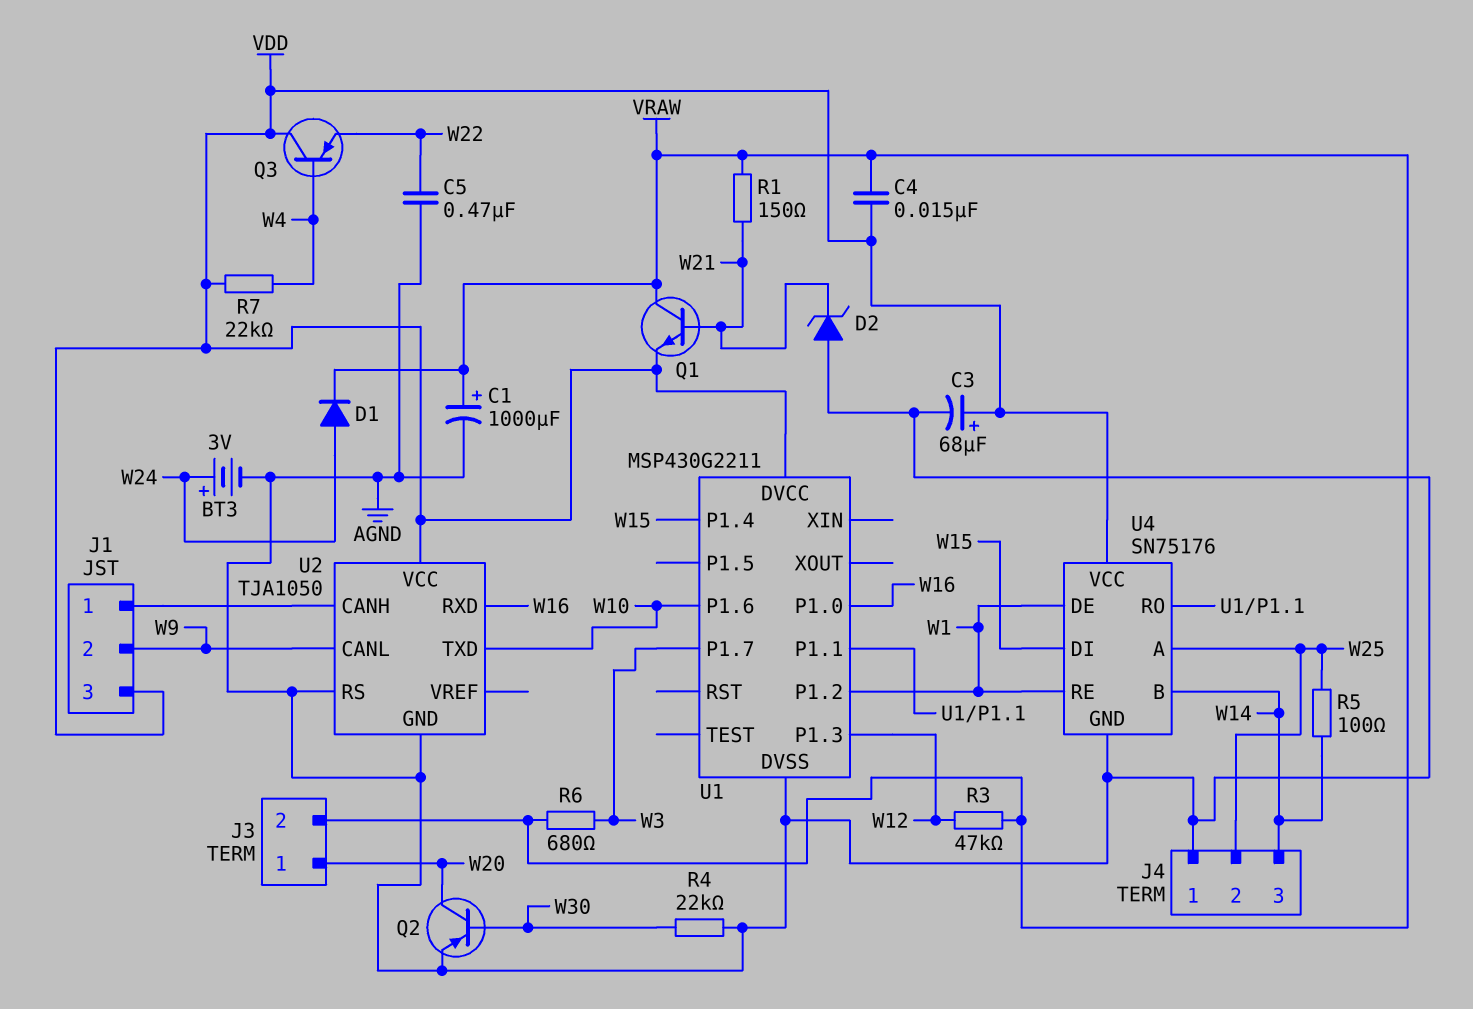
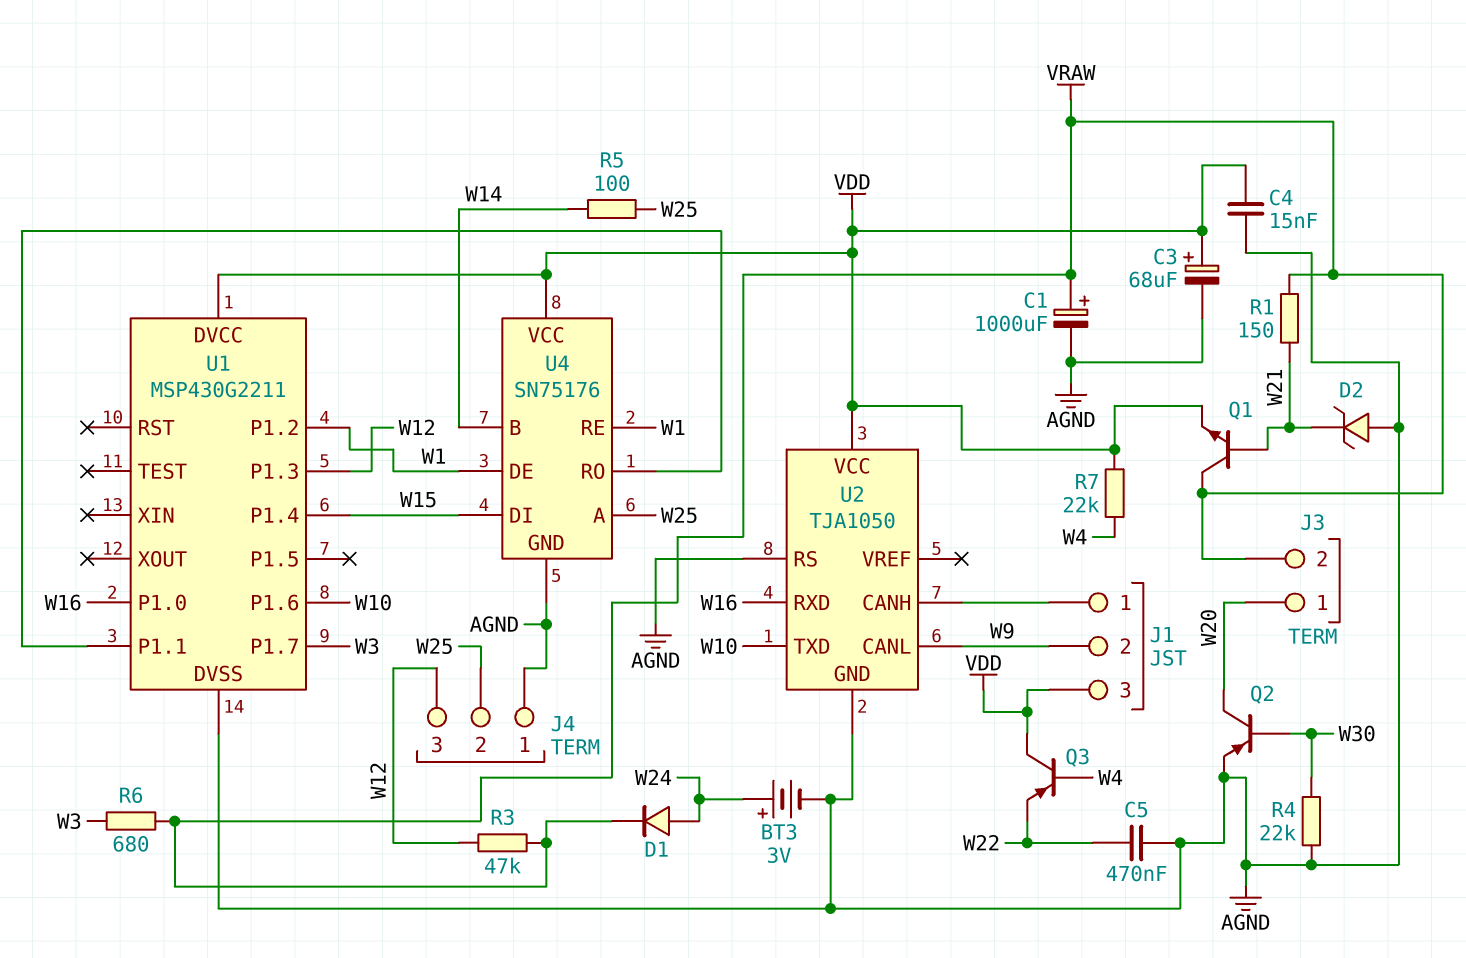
C4: 15nF (VDD, VRAW) -> 15nF (AGND, VDD)
J4 pin 3: W14 -> W12

